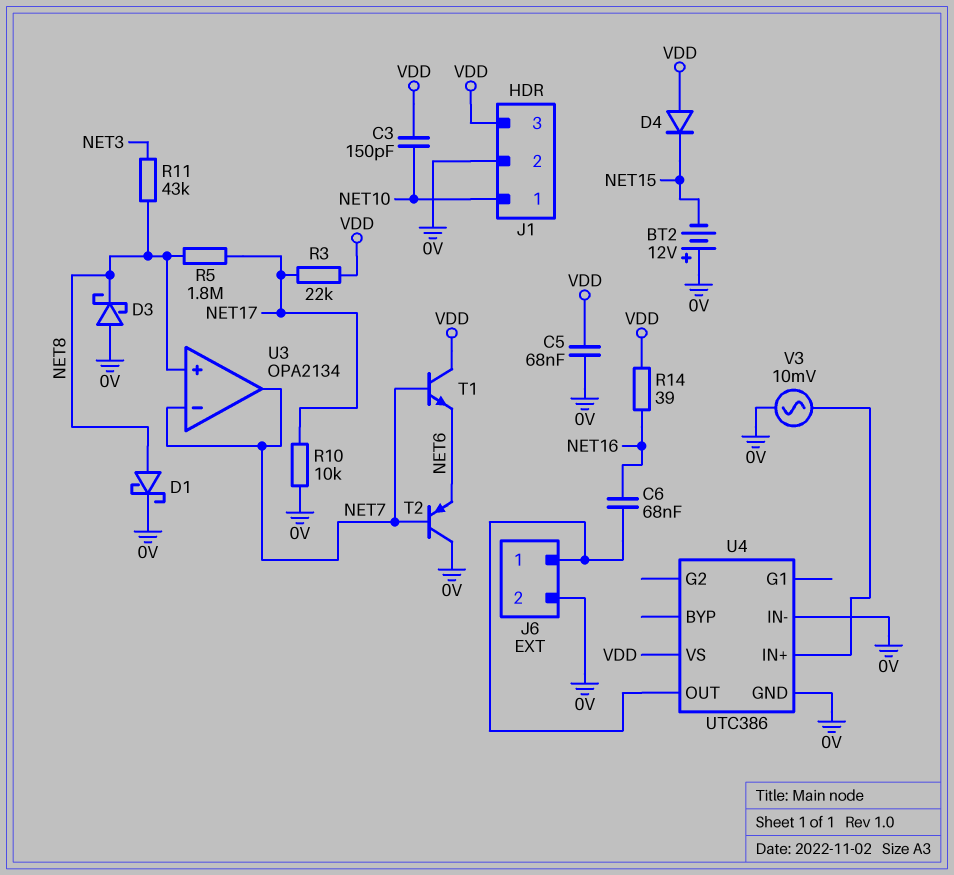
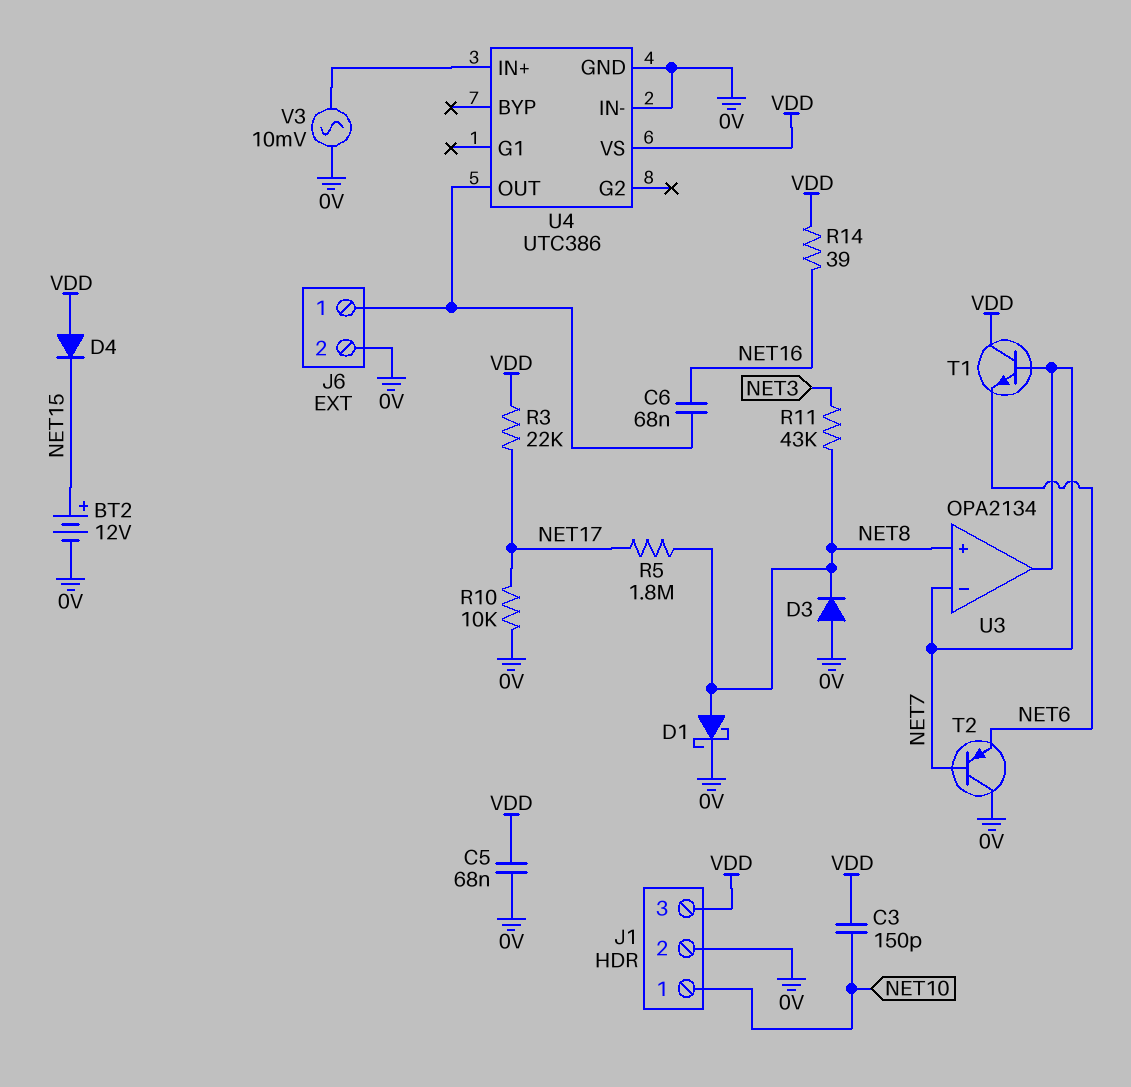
BT2: 12V (plus 0V, minus NET15) -> 12V (plus NET15, minus 0V)
D3: schottky (A 0V, K NET8) -> diode (A 0V, K NET8)

